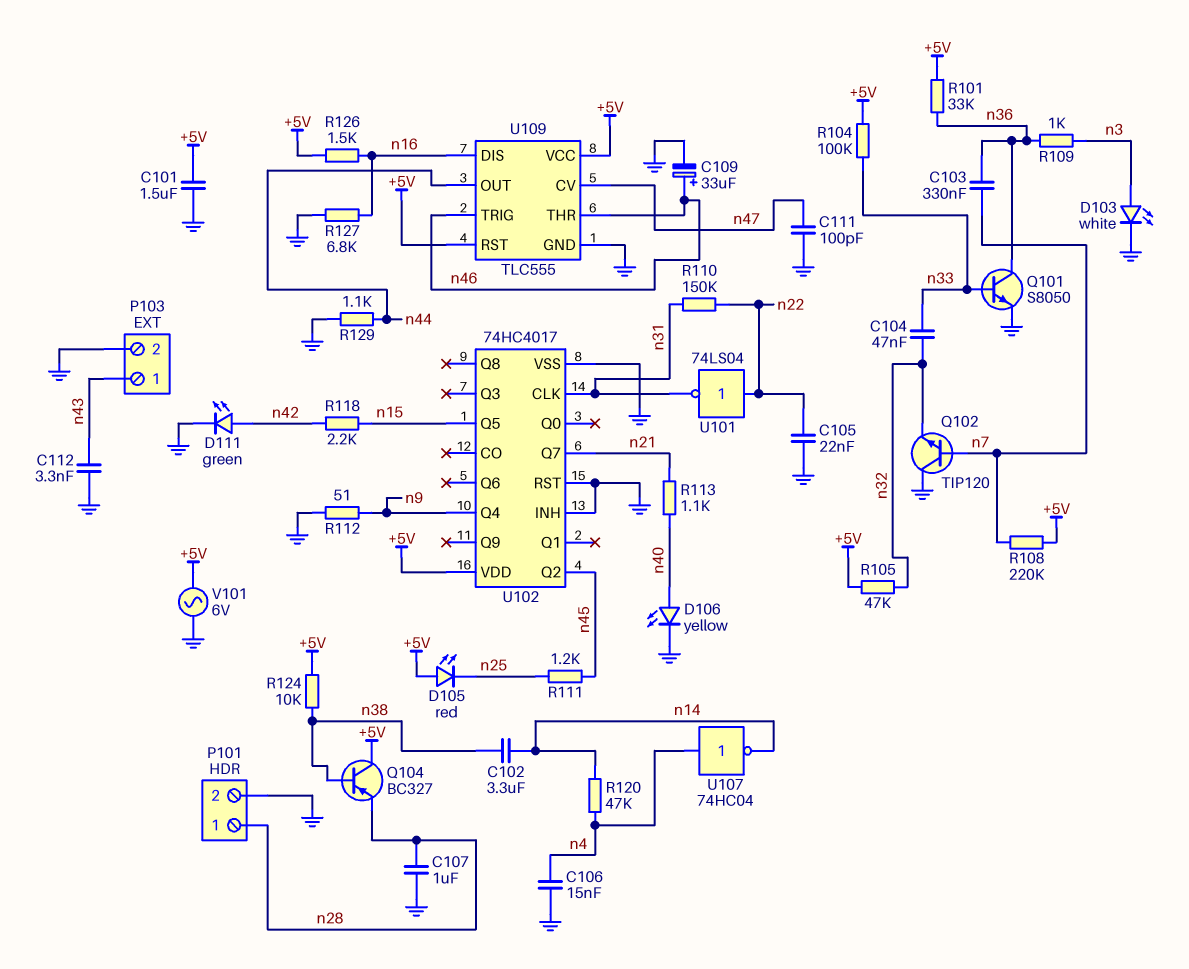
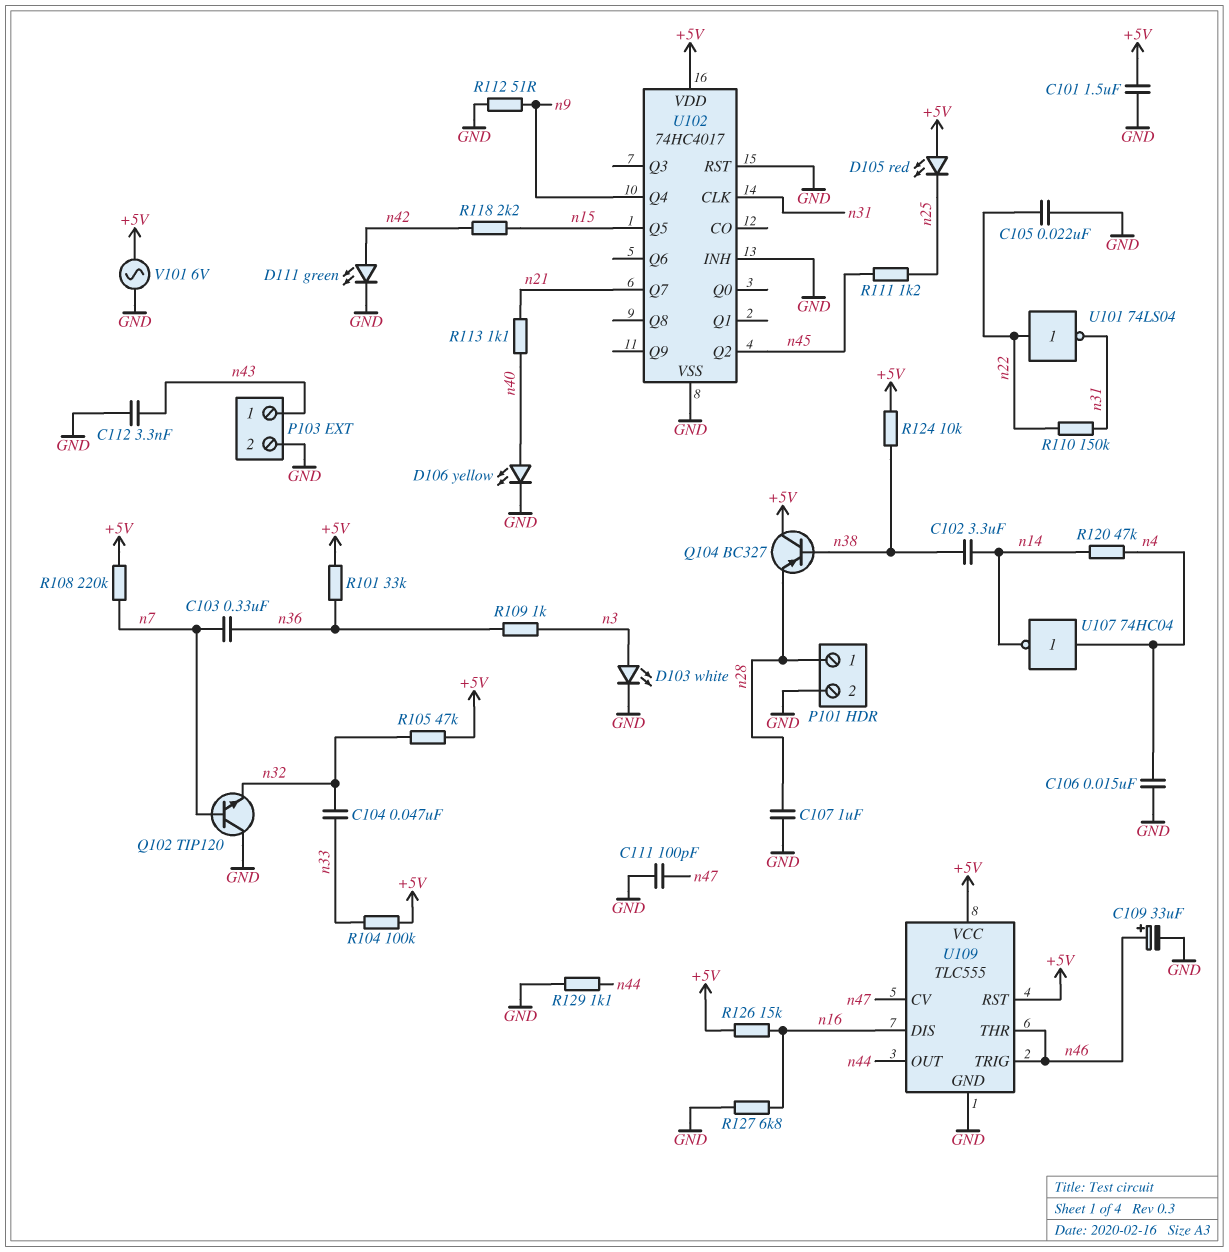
Q101: NPN S8050 (B n33, C n36, E GND) -> none
R126: 1.5k (+5V, n16) -> 15k (+5V, n16)

